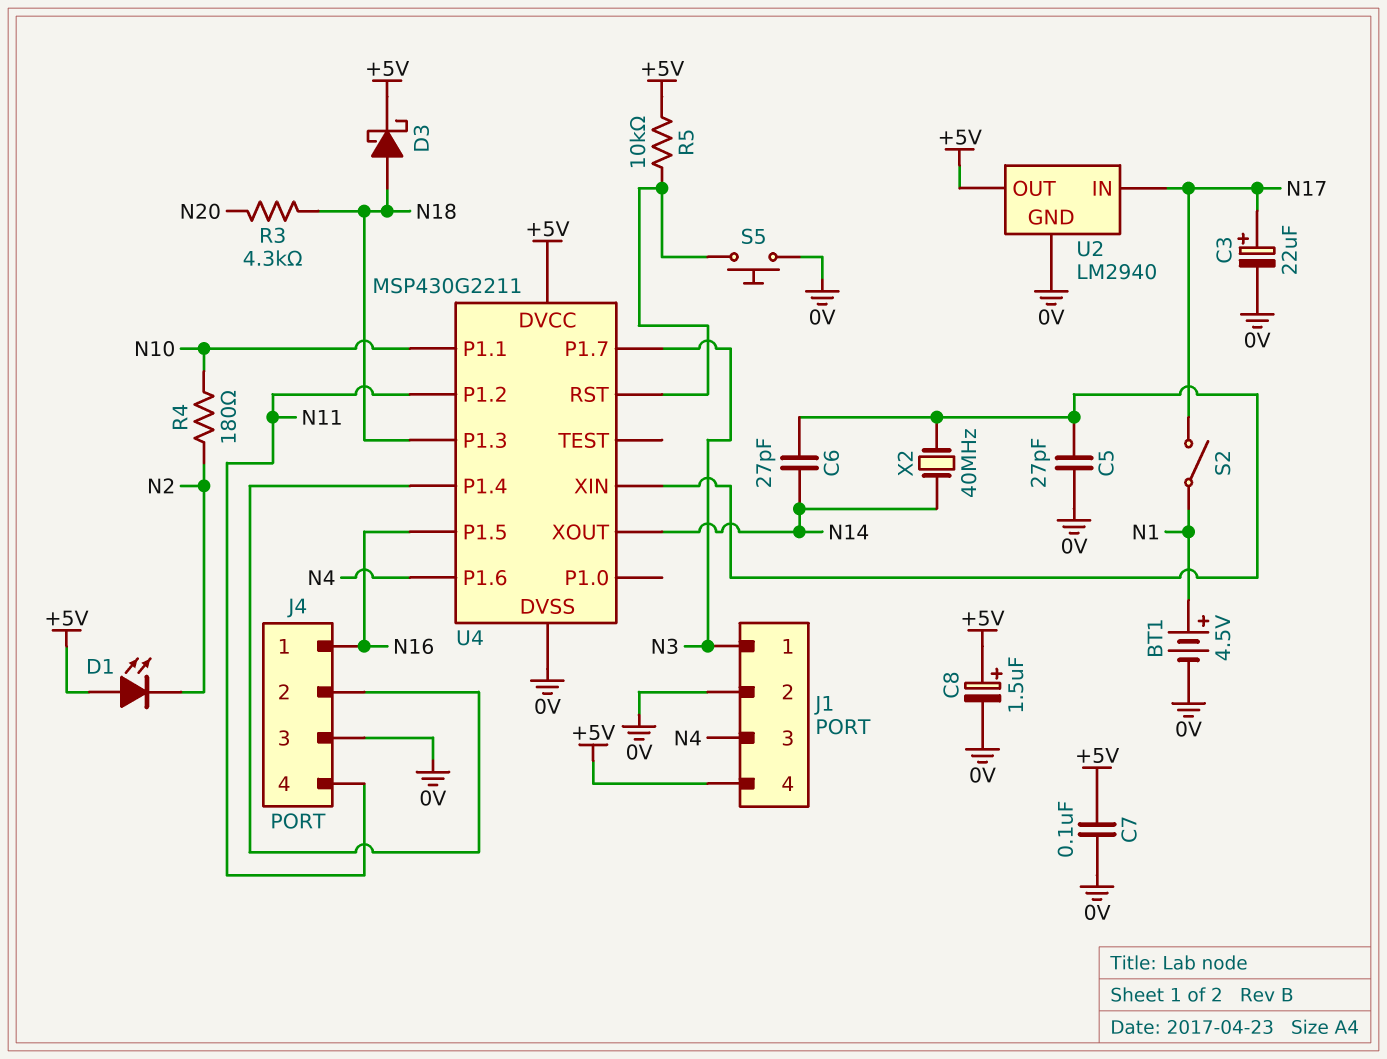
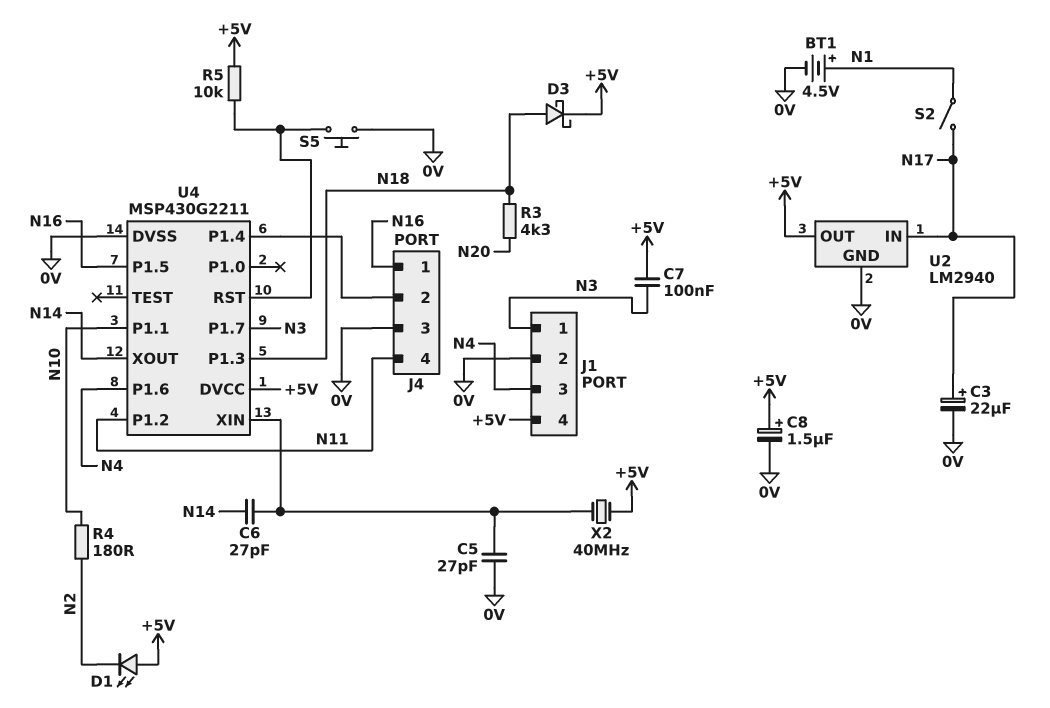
C7: 100nF (+5V, 0V) -> 100nF (+5V, N3)
X2: 40MHz (N14, U4/XIN) -> 40MHz (+5V, U4/XIN)

